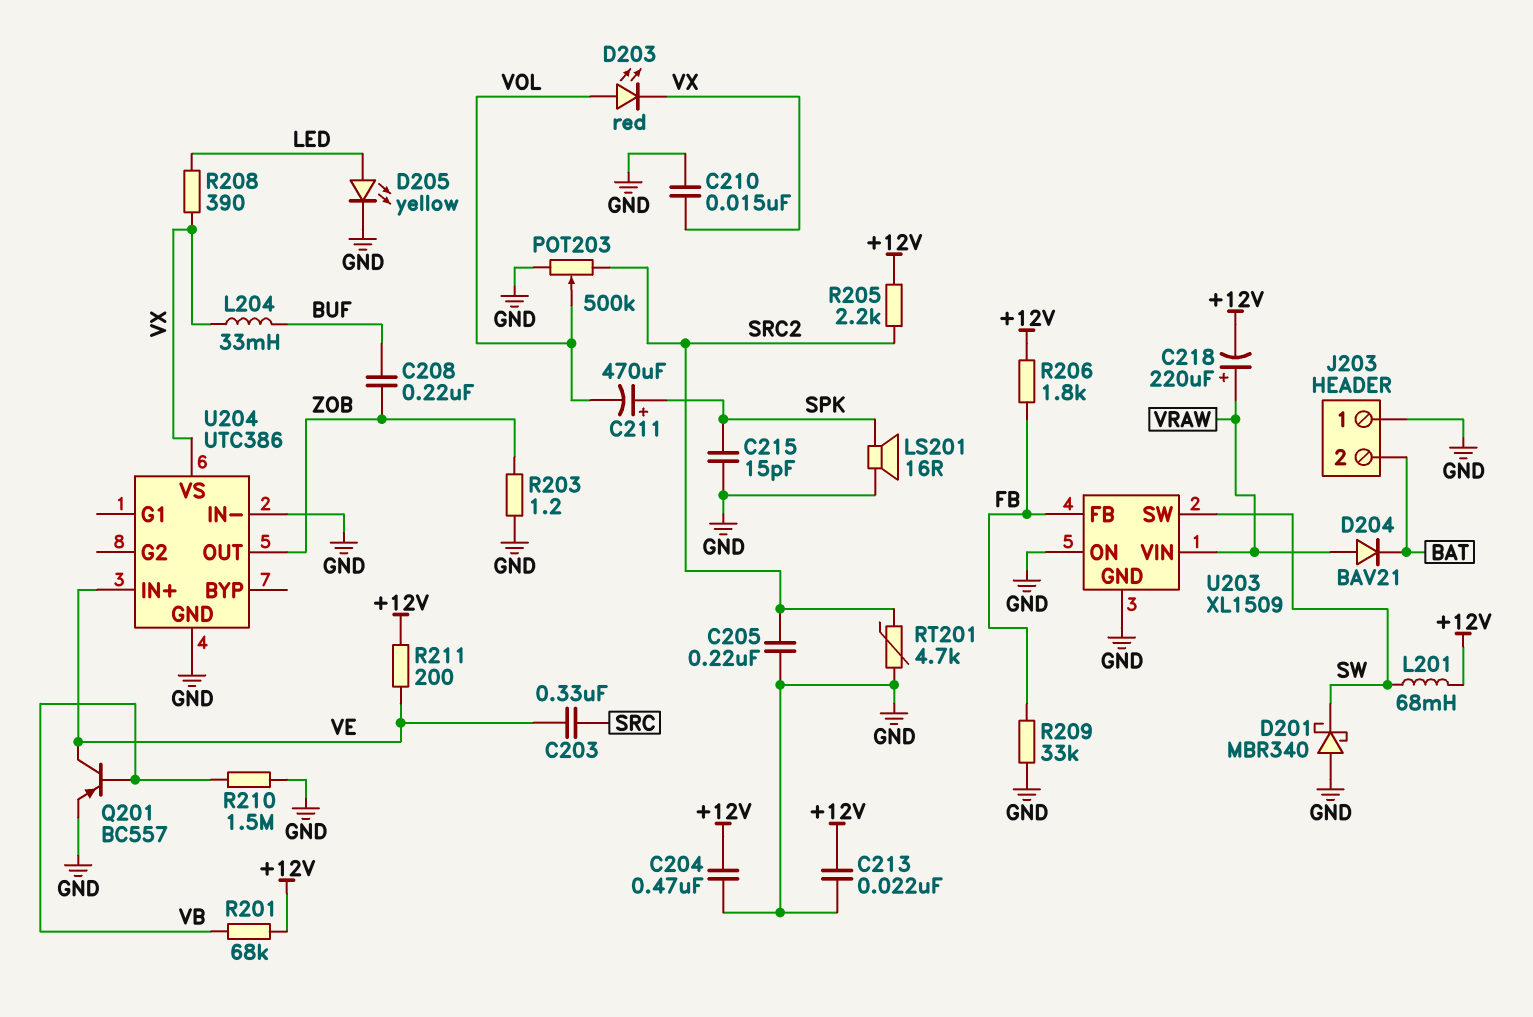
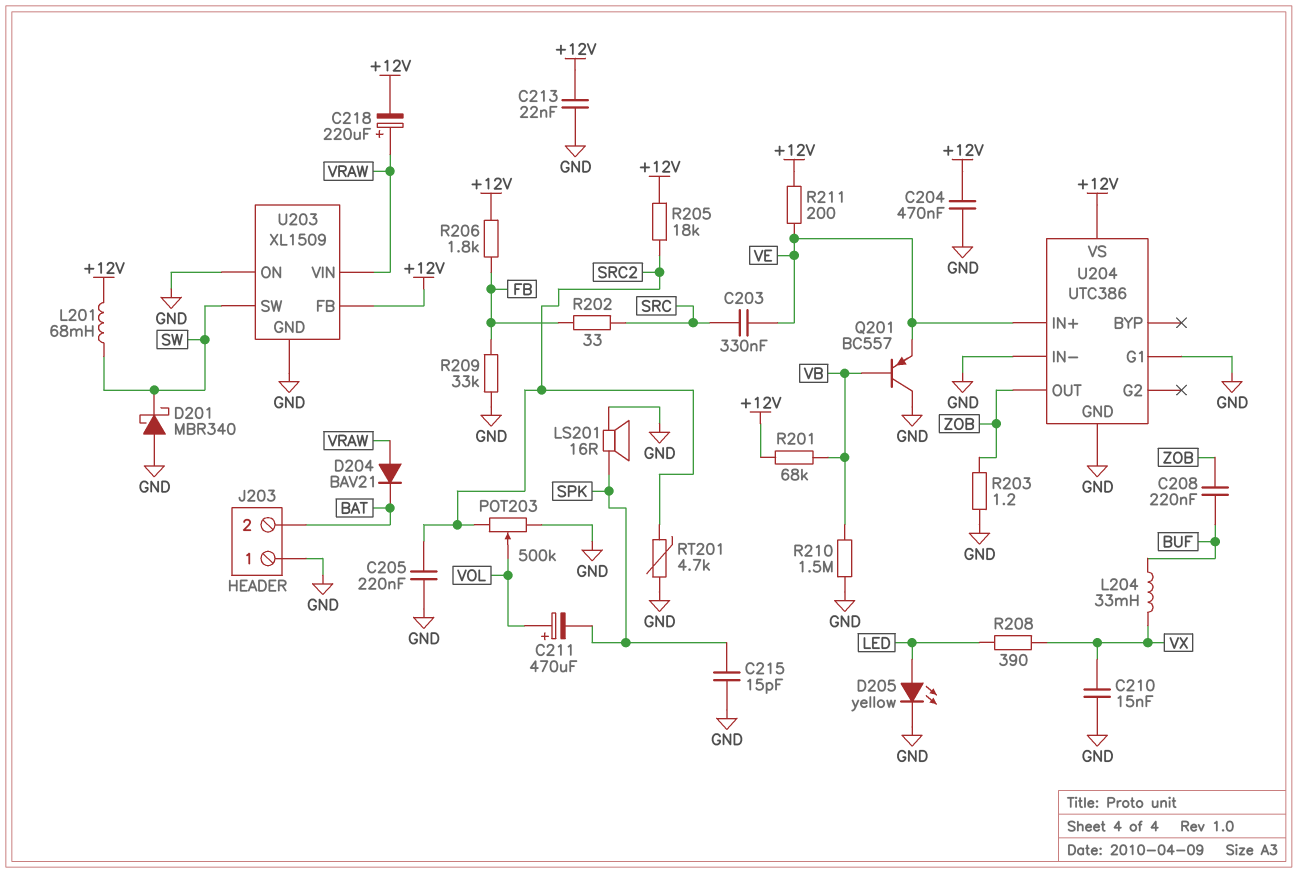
C211: 470uF (plus SPK, minus VOL) -> 470uF (plus VOL, minus SPK)
D203: LED red (A VOL, K VX) -> none
Q201: PNP BC557 (B VB, C VE, E GND) -> PNP BC557 (B VB, C GND, E VE)
R202: none -> 33 (FB, SRC)
R205: 2.2k (+12V, SRC2) -> 18k (+12V, SRC2)
U203 pin FB: FB -> +12V
U204 pin G1: none -> GND
U204 pin VS: VX -> +12V

